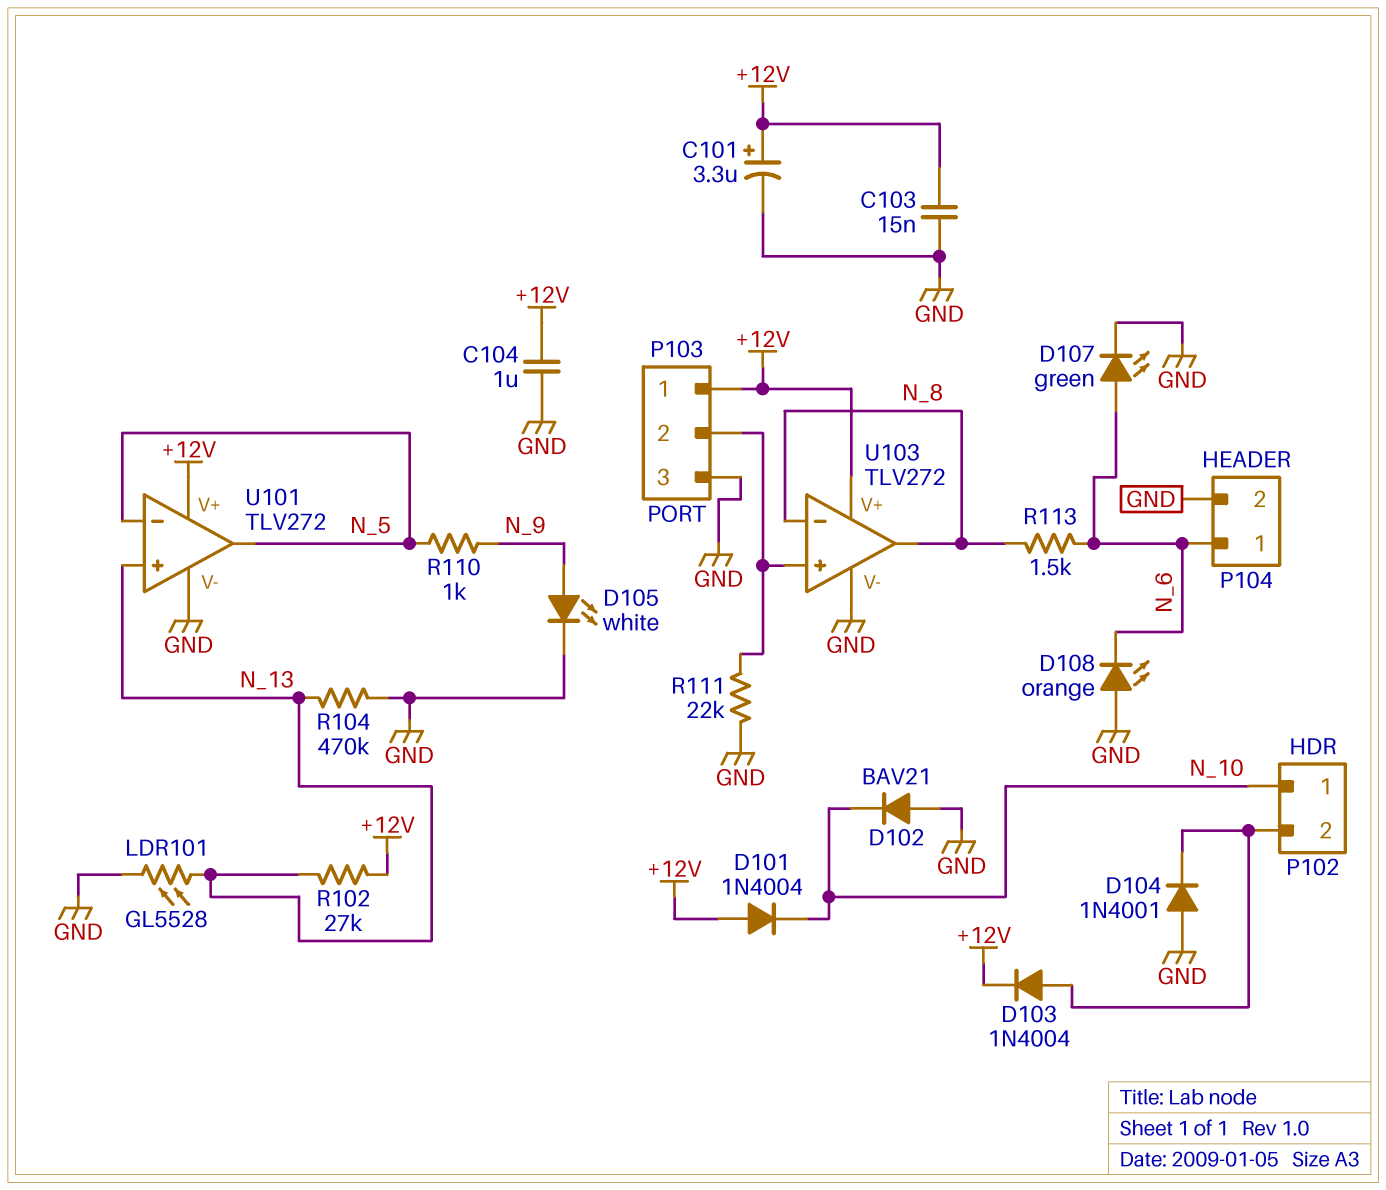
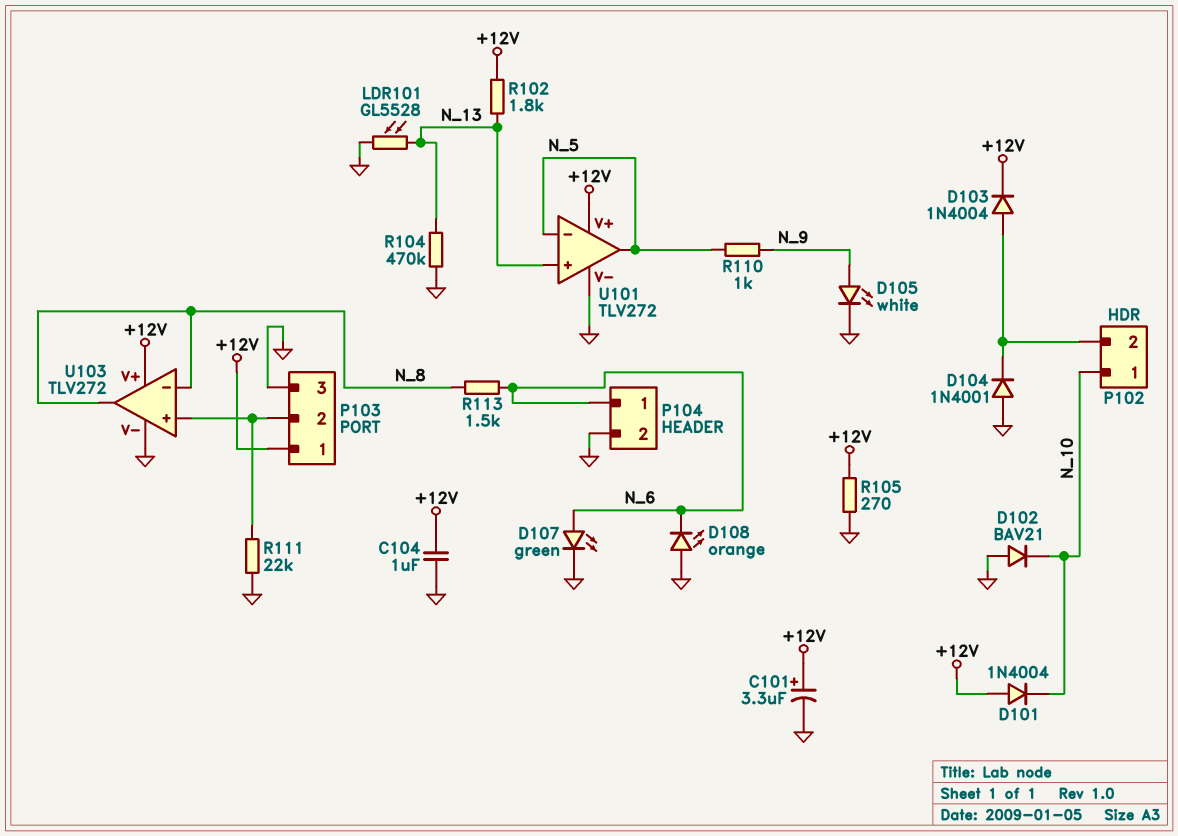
C103: 15nF (+12V, GND) -> none
R102: 27k (+12V, N_13) -> 1.8k (+12V, N_13)
R105: none -> 270 (+12V, GND)

